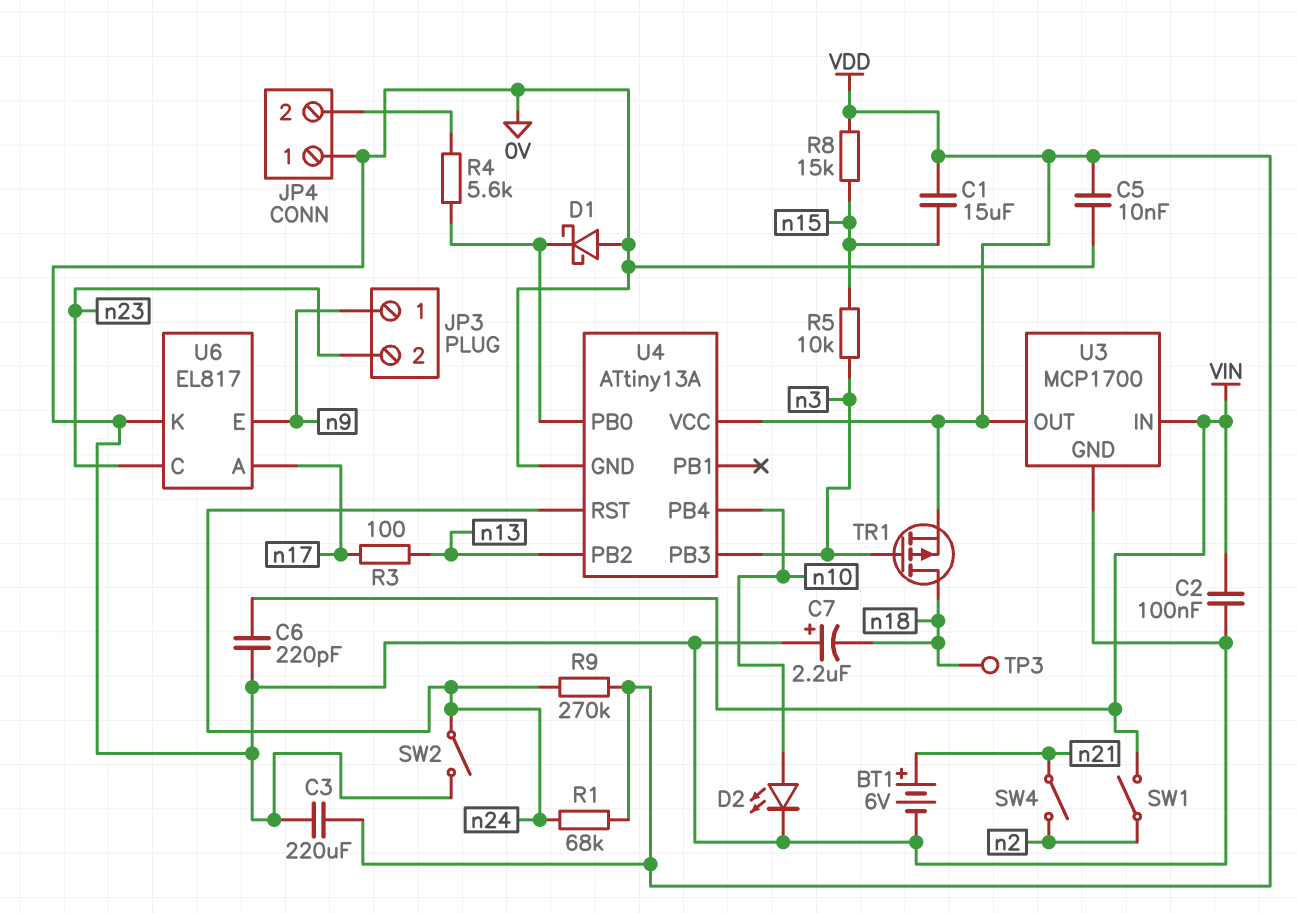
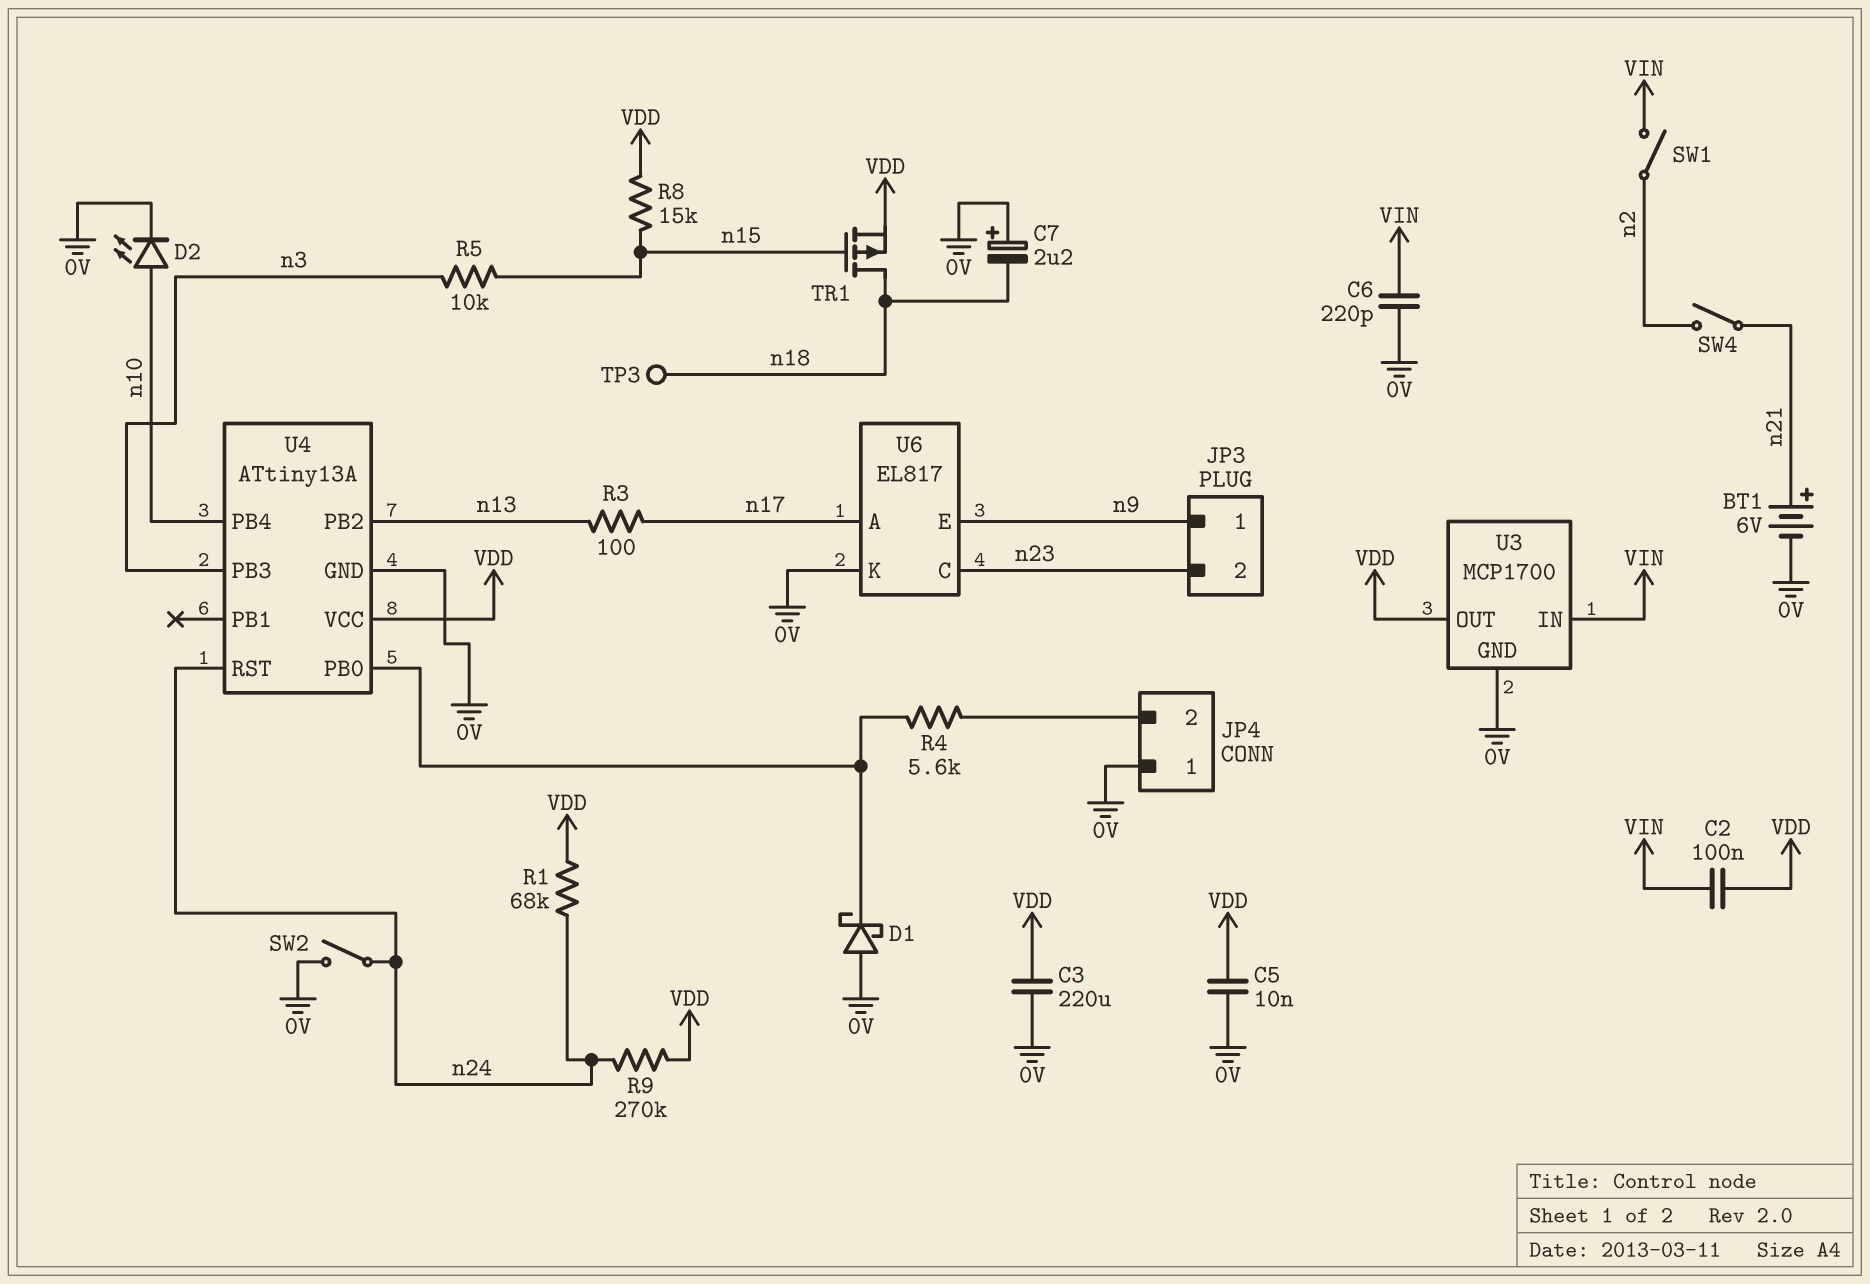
C1: 15uF (VDD, n15) -> none
C2: 100nF (0V, VIN) -> 100nF (VDD, VIN)
TR1: PMOS (G n3, D n18, S VDD) -> PMOS (G n15, D n18, S VDD)

